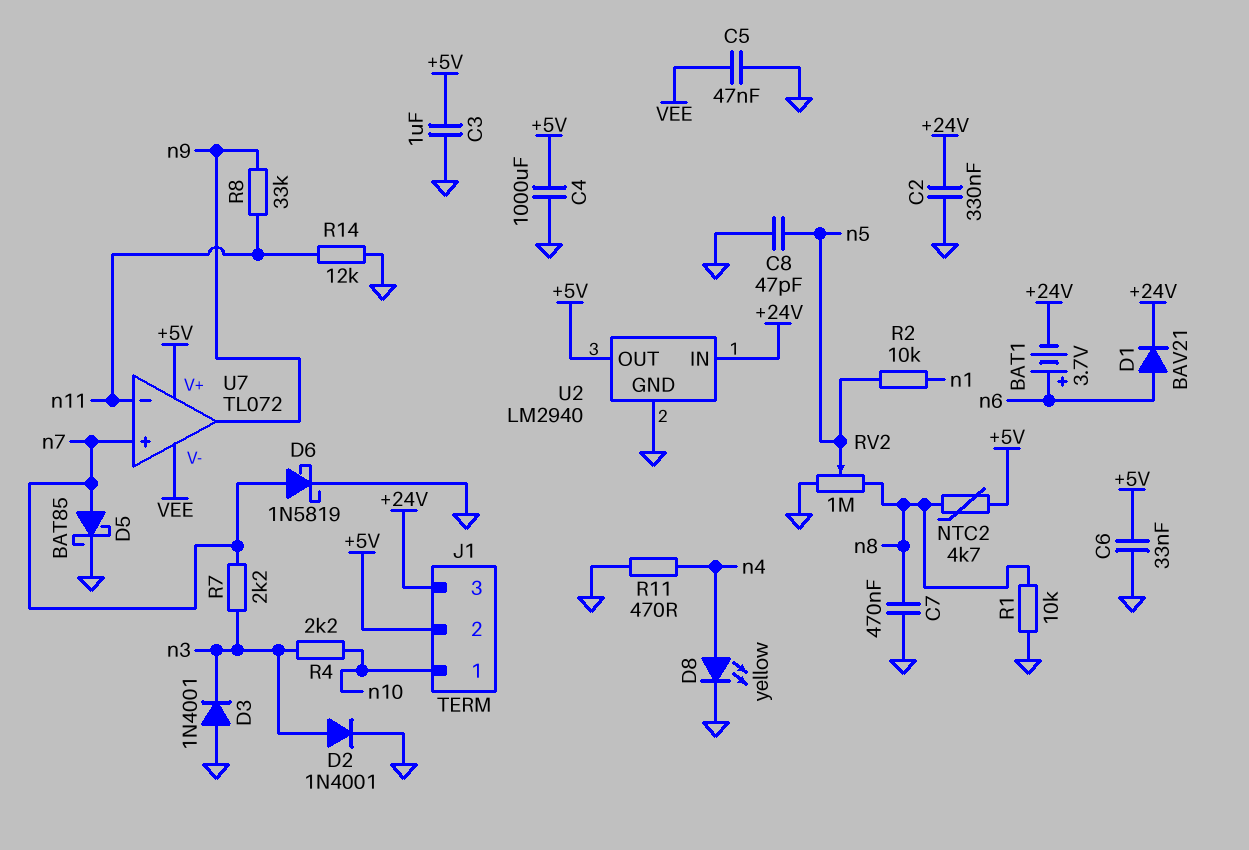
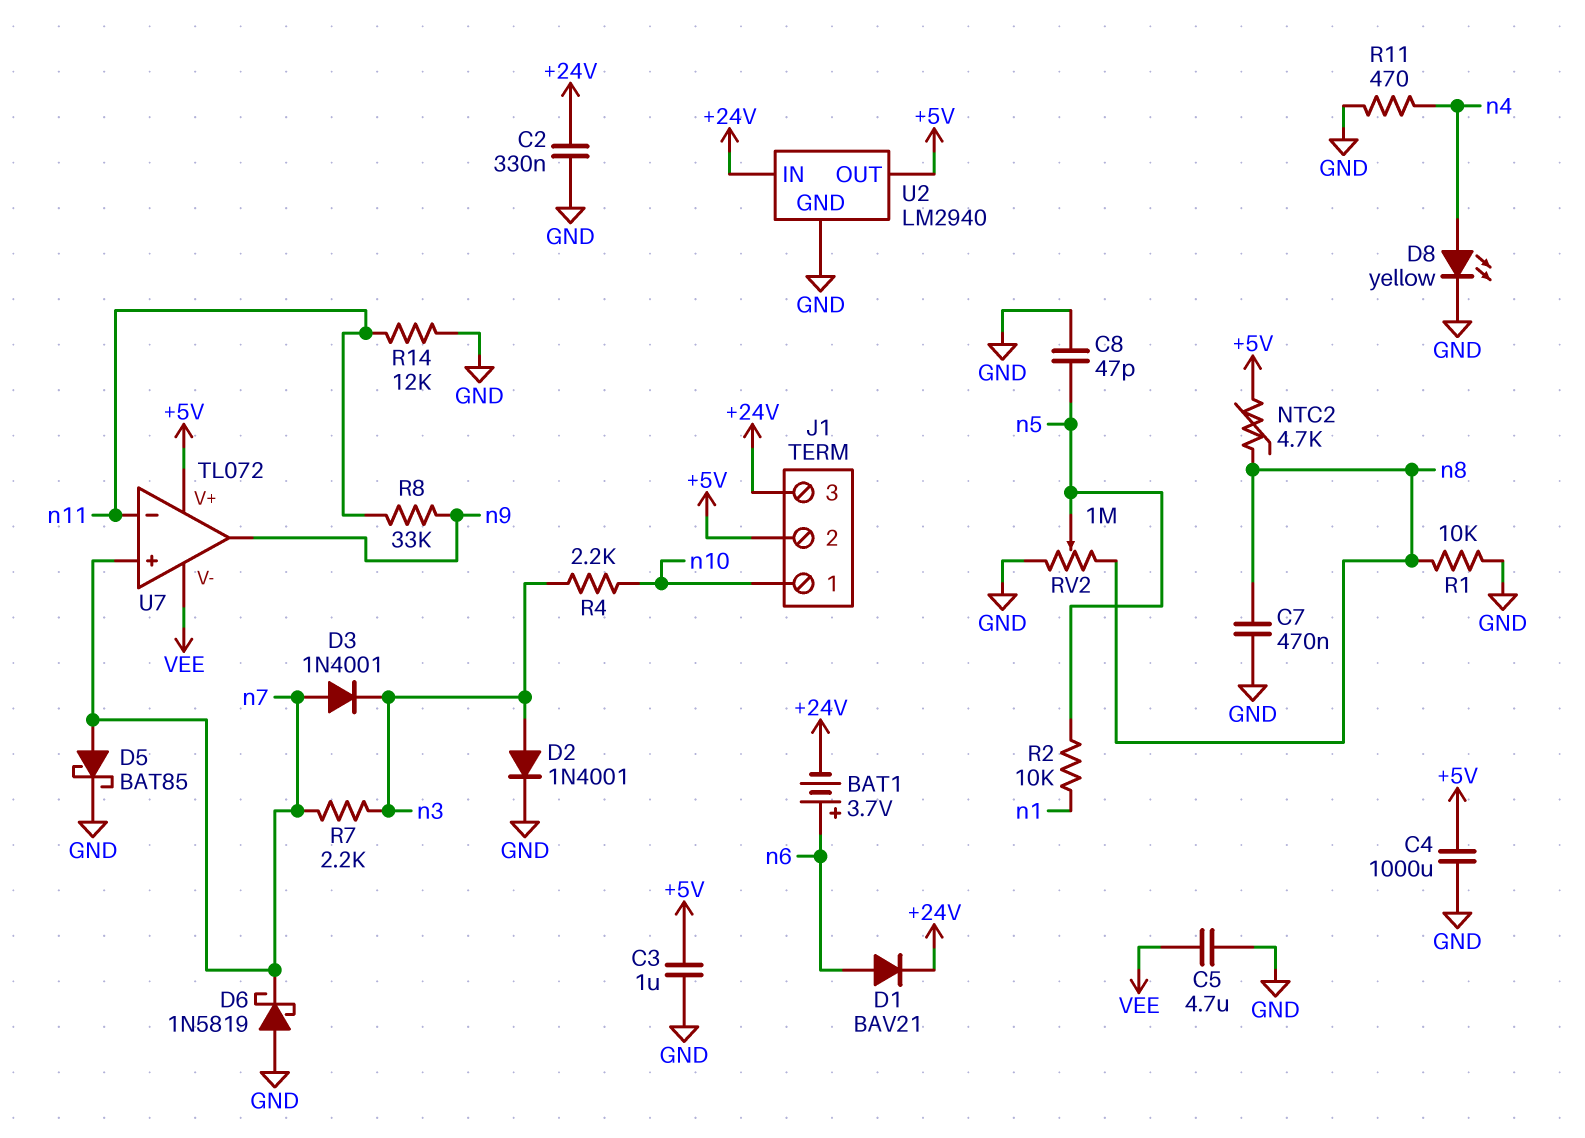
C5: 47nF (GND, VEE) -> 4.7uF (GND, VEE)
C6: 33nF (+5V, GND) -> none
D3: diode 1N4001 (A GND, K n3) -> diode 1N4001 (A n7, K n3)
D6: schottky 1N5819 (A n7, K GND) -> schottky 1N5819 (A GND, K n7)

